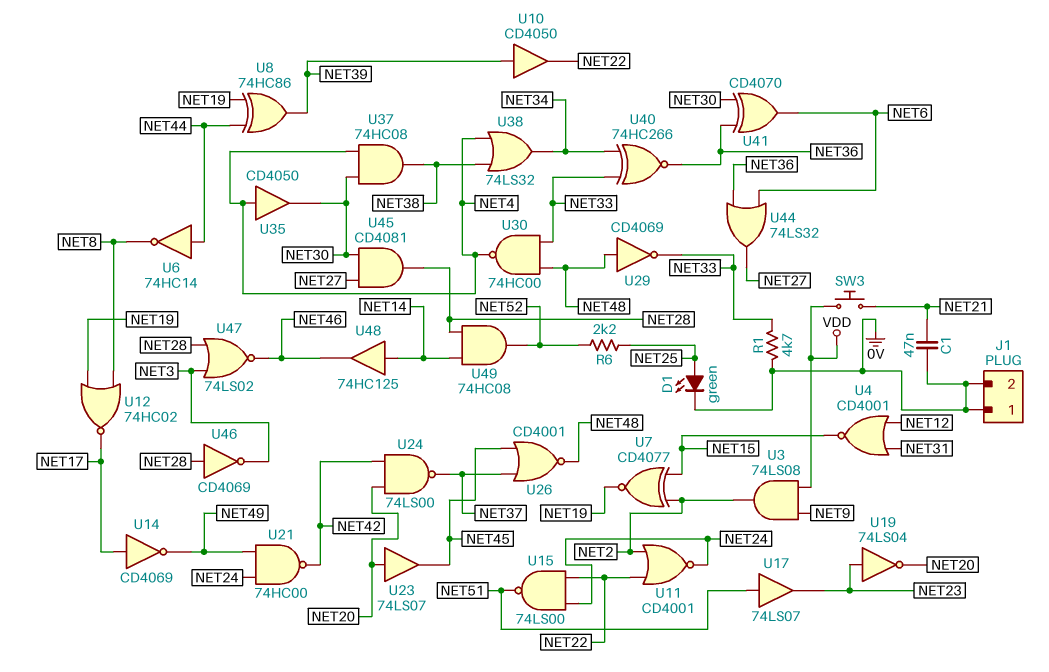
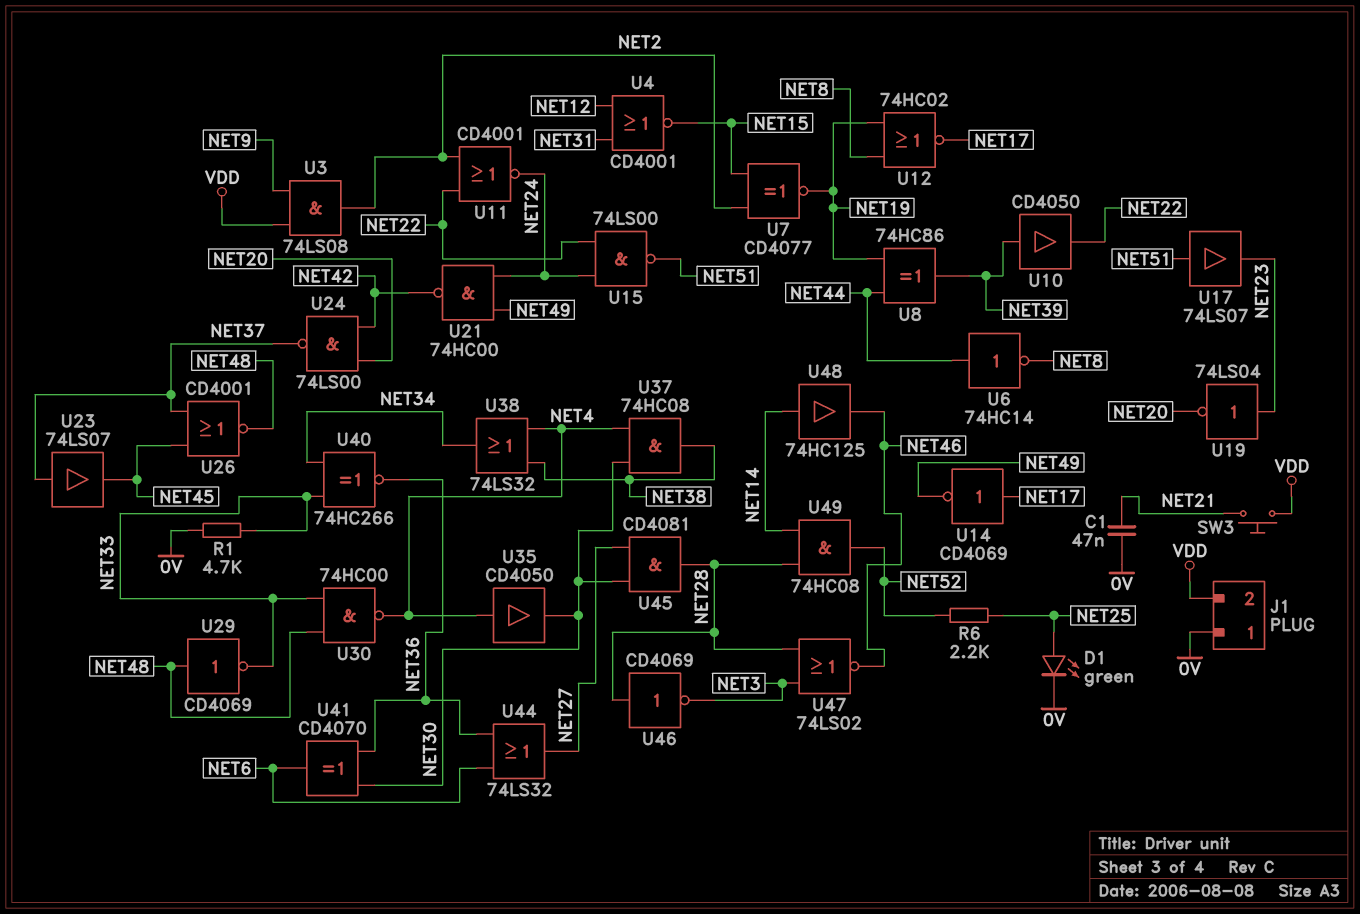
J1 pin 2: 0V -> VDD
U23: buffer 74LS07 (in NET20, out NET45) -> buffer 74LS07 (in NET37, out NET45)

